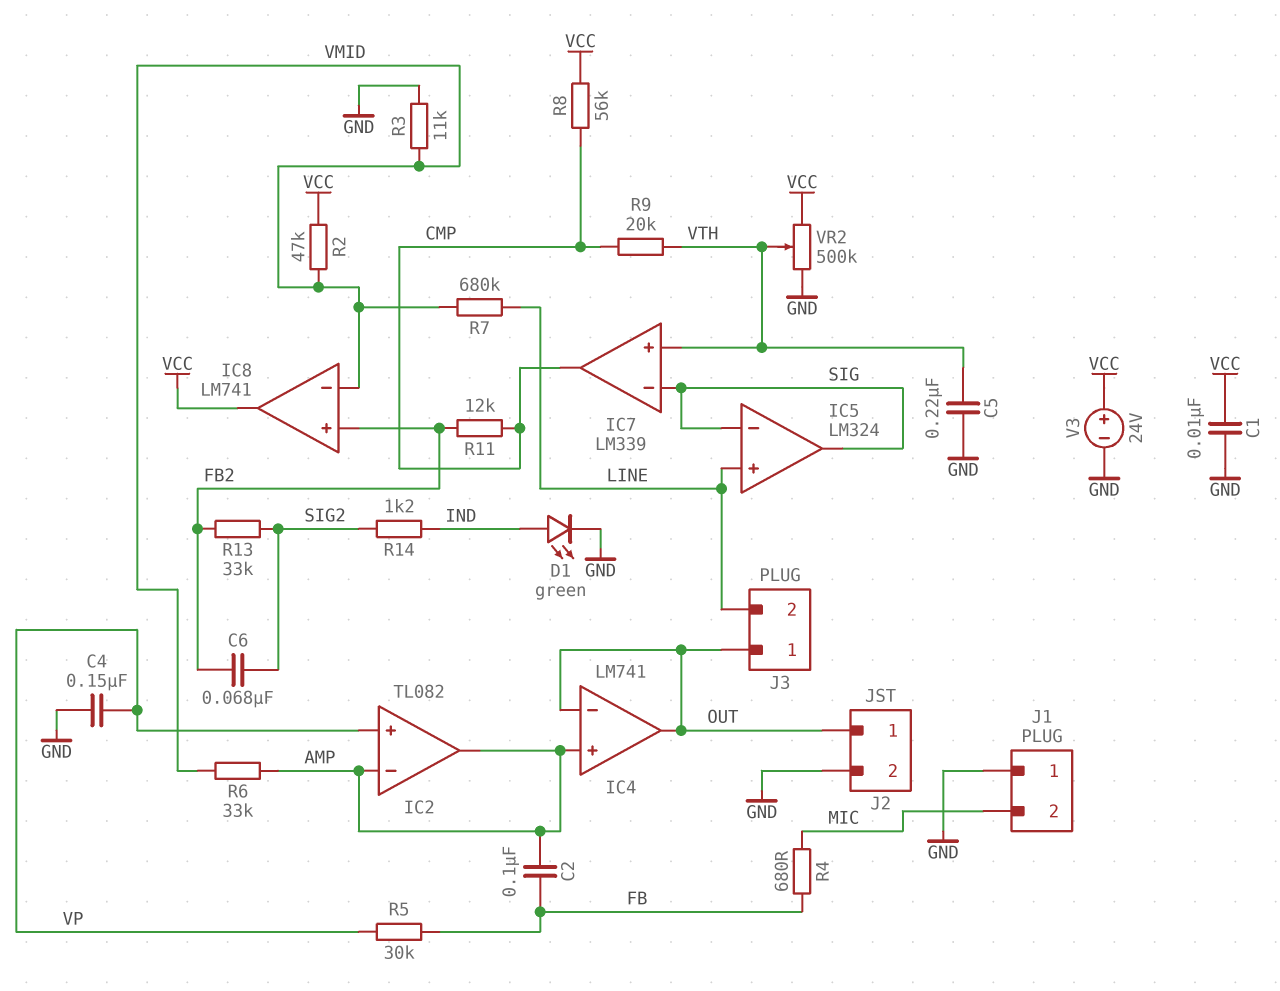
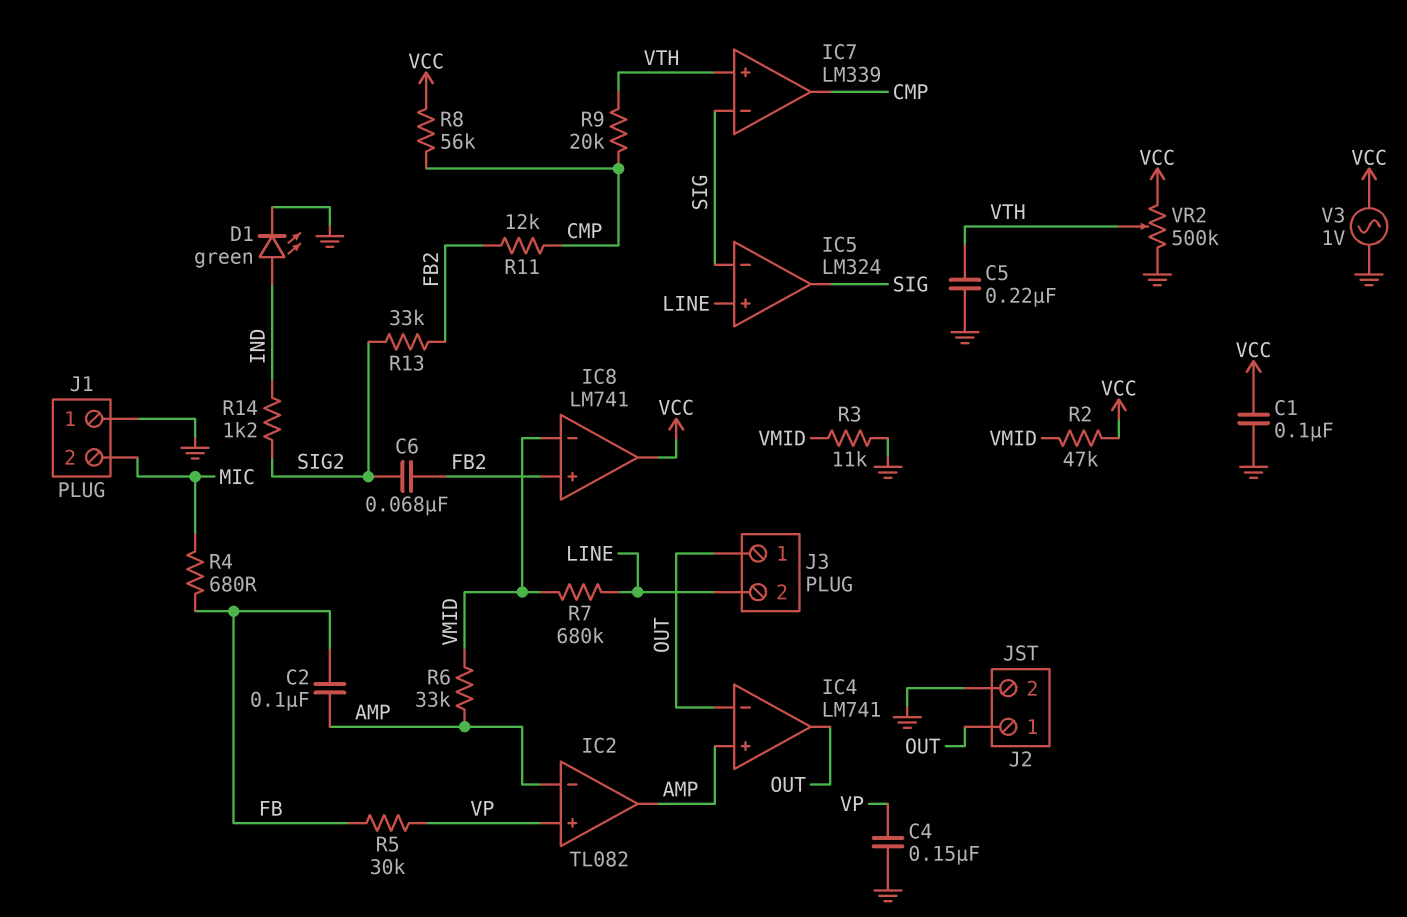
C1: 10nF (GND, VCC) -> 100nF (GND, VCC)
V3: 24V (plus VCC, minus GND) -> AC 1V (GND, VCC)

